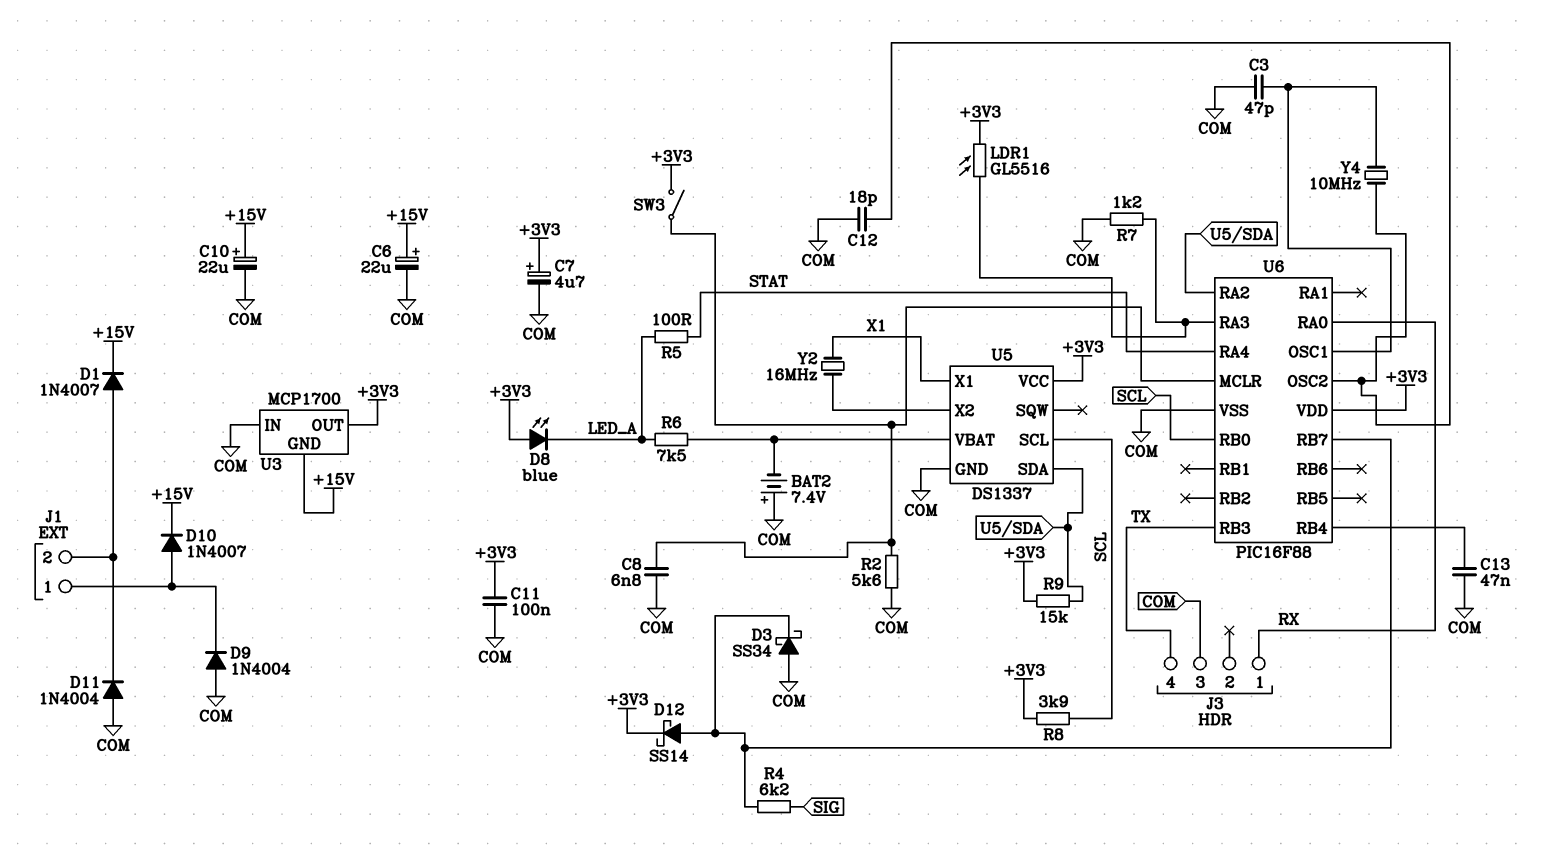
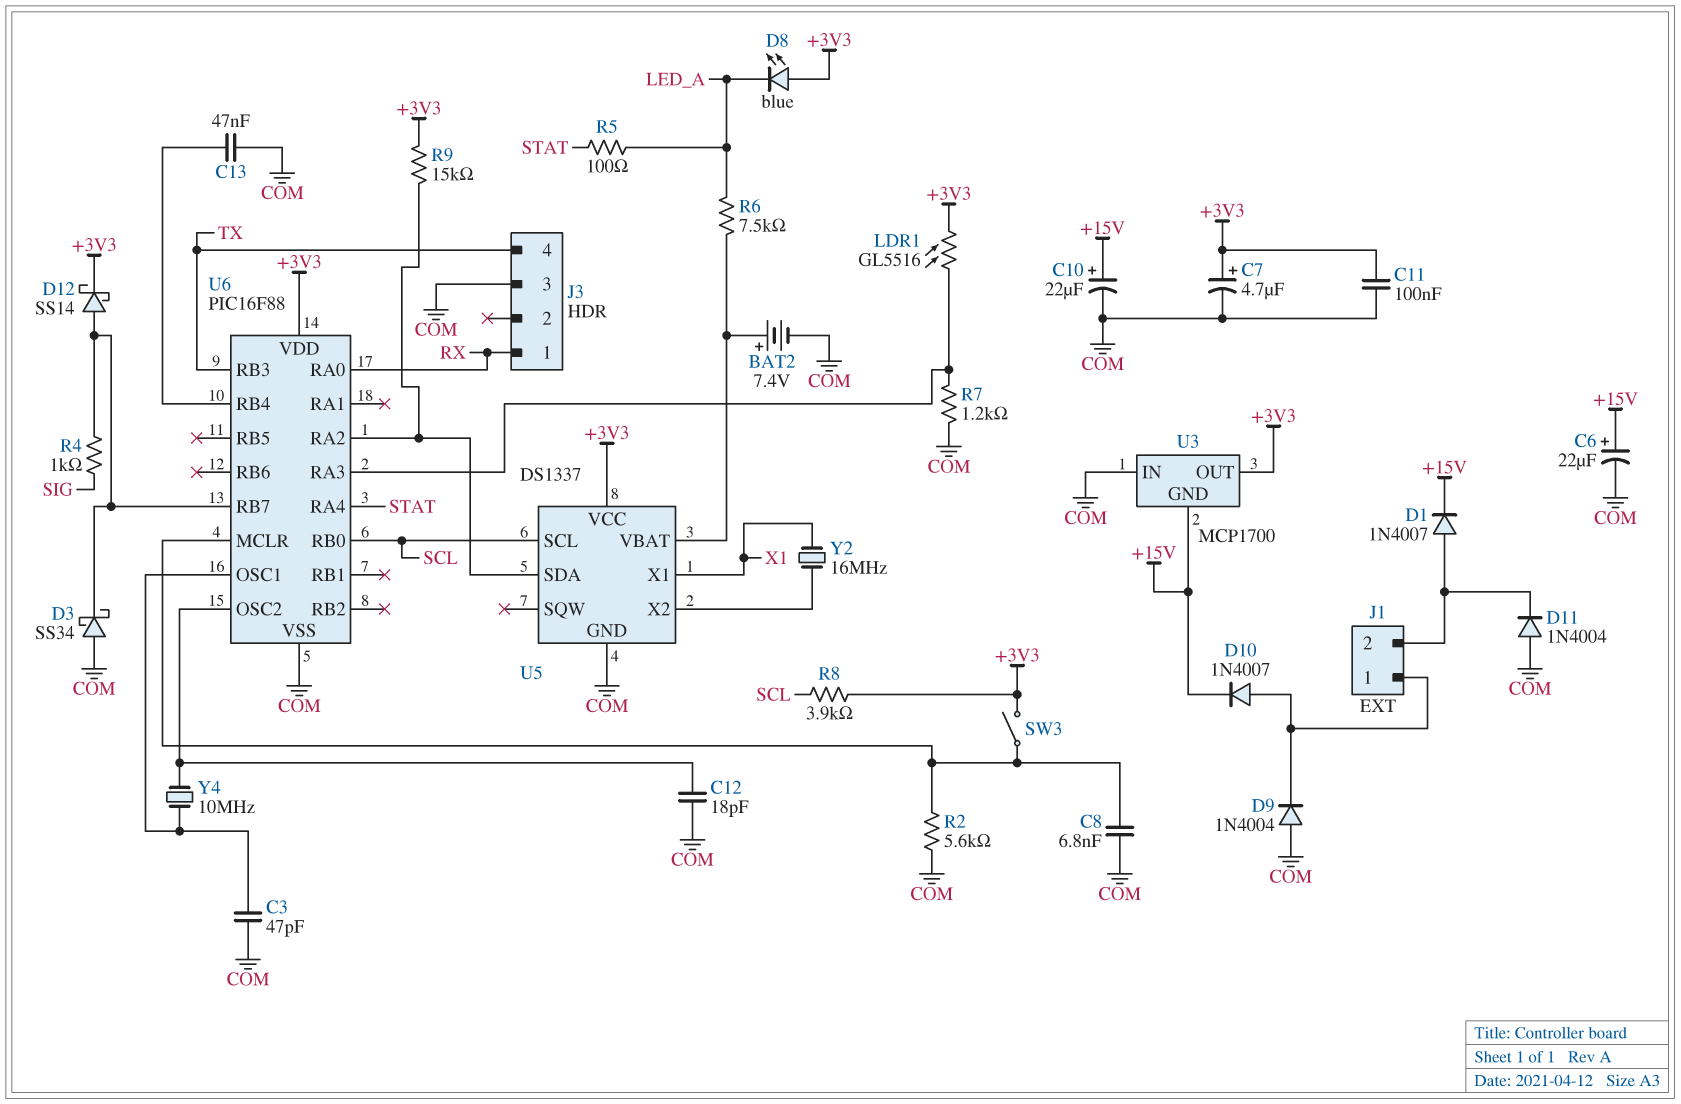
BAT2: 7.4V (plus COM, minus U5/VBAT) -> 7.4V (plus U5/VBAT, minus COM)
R4: 6.2k (SIG, U6/RB7) -> 1k (SIG, U6/RB7)

